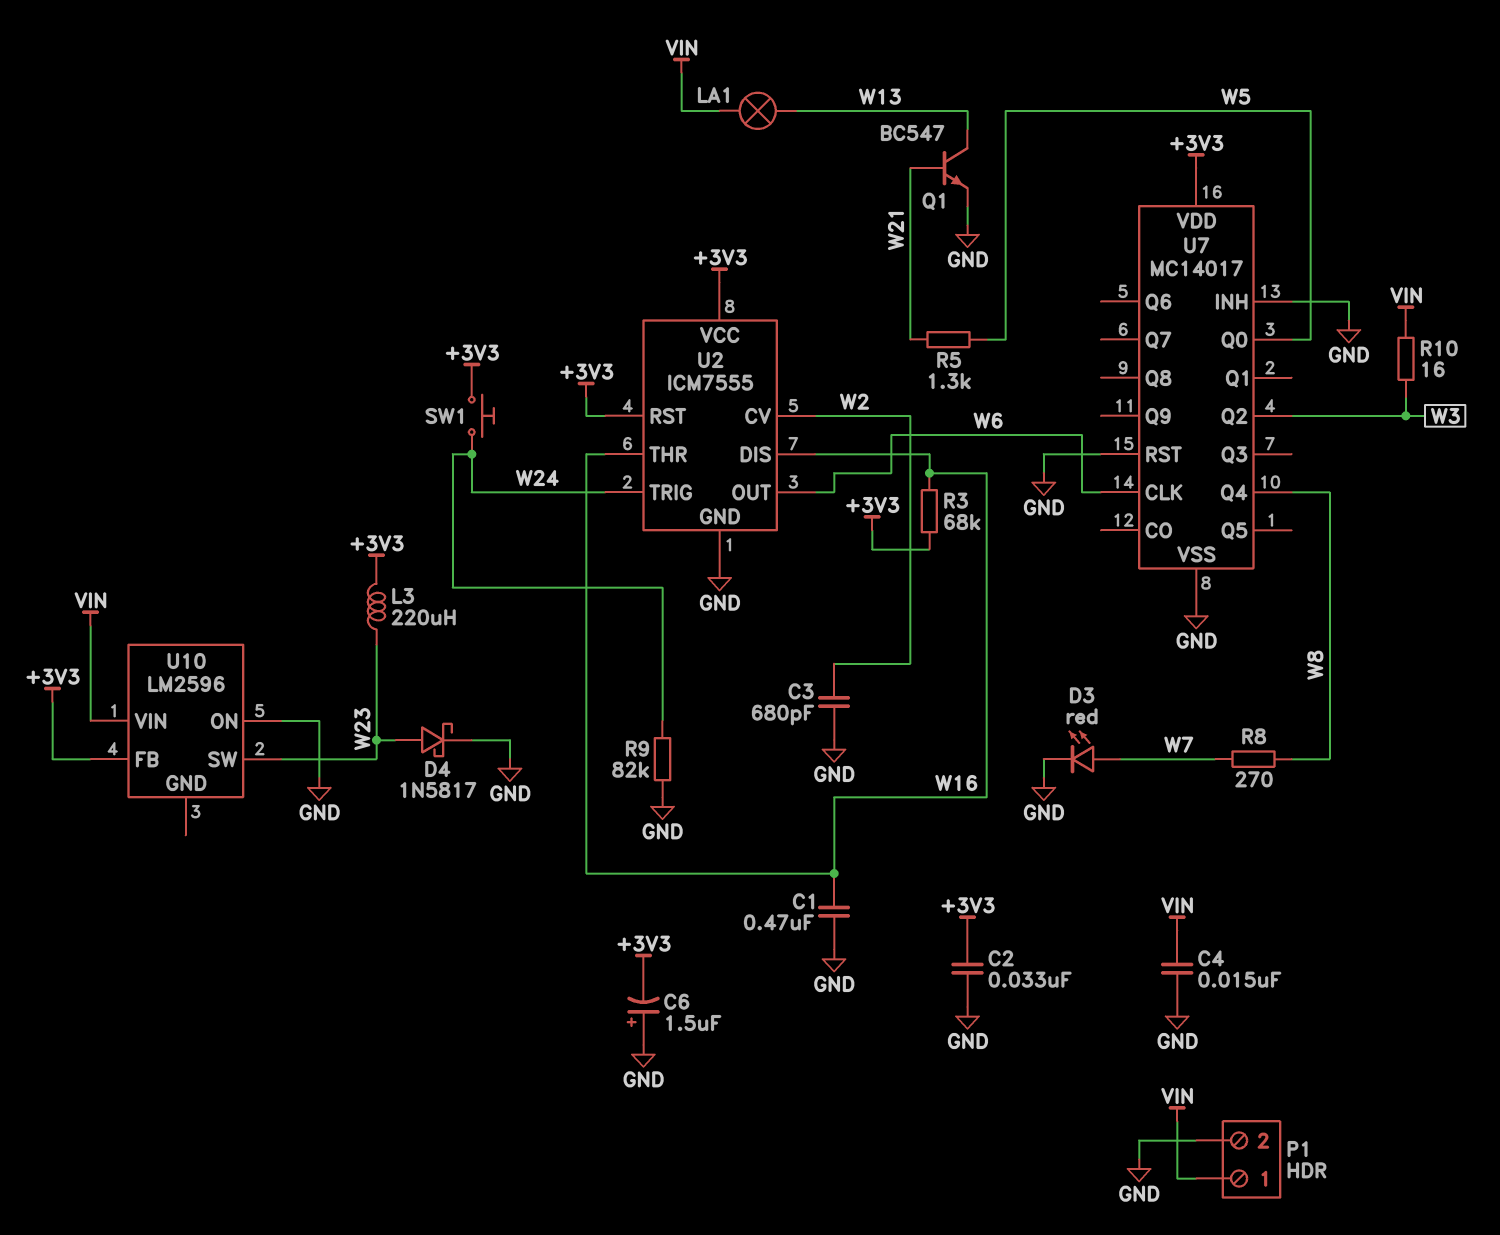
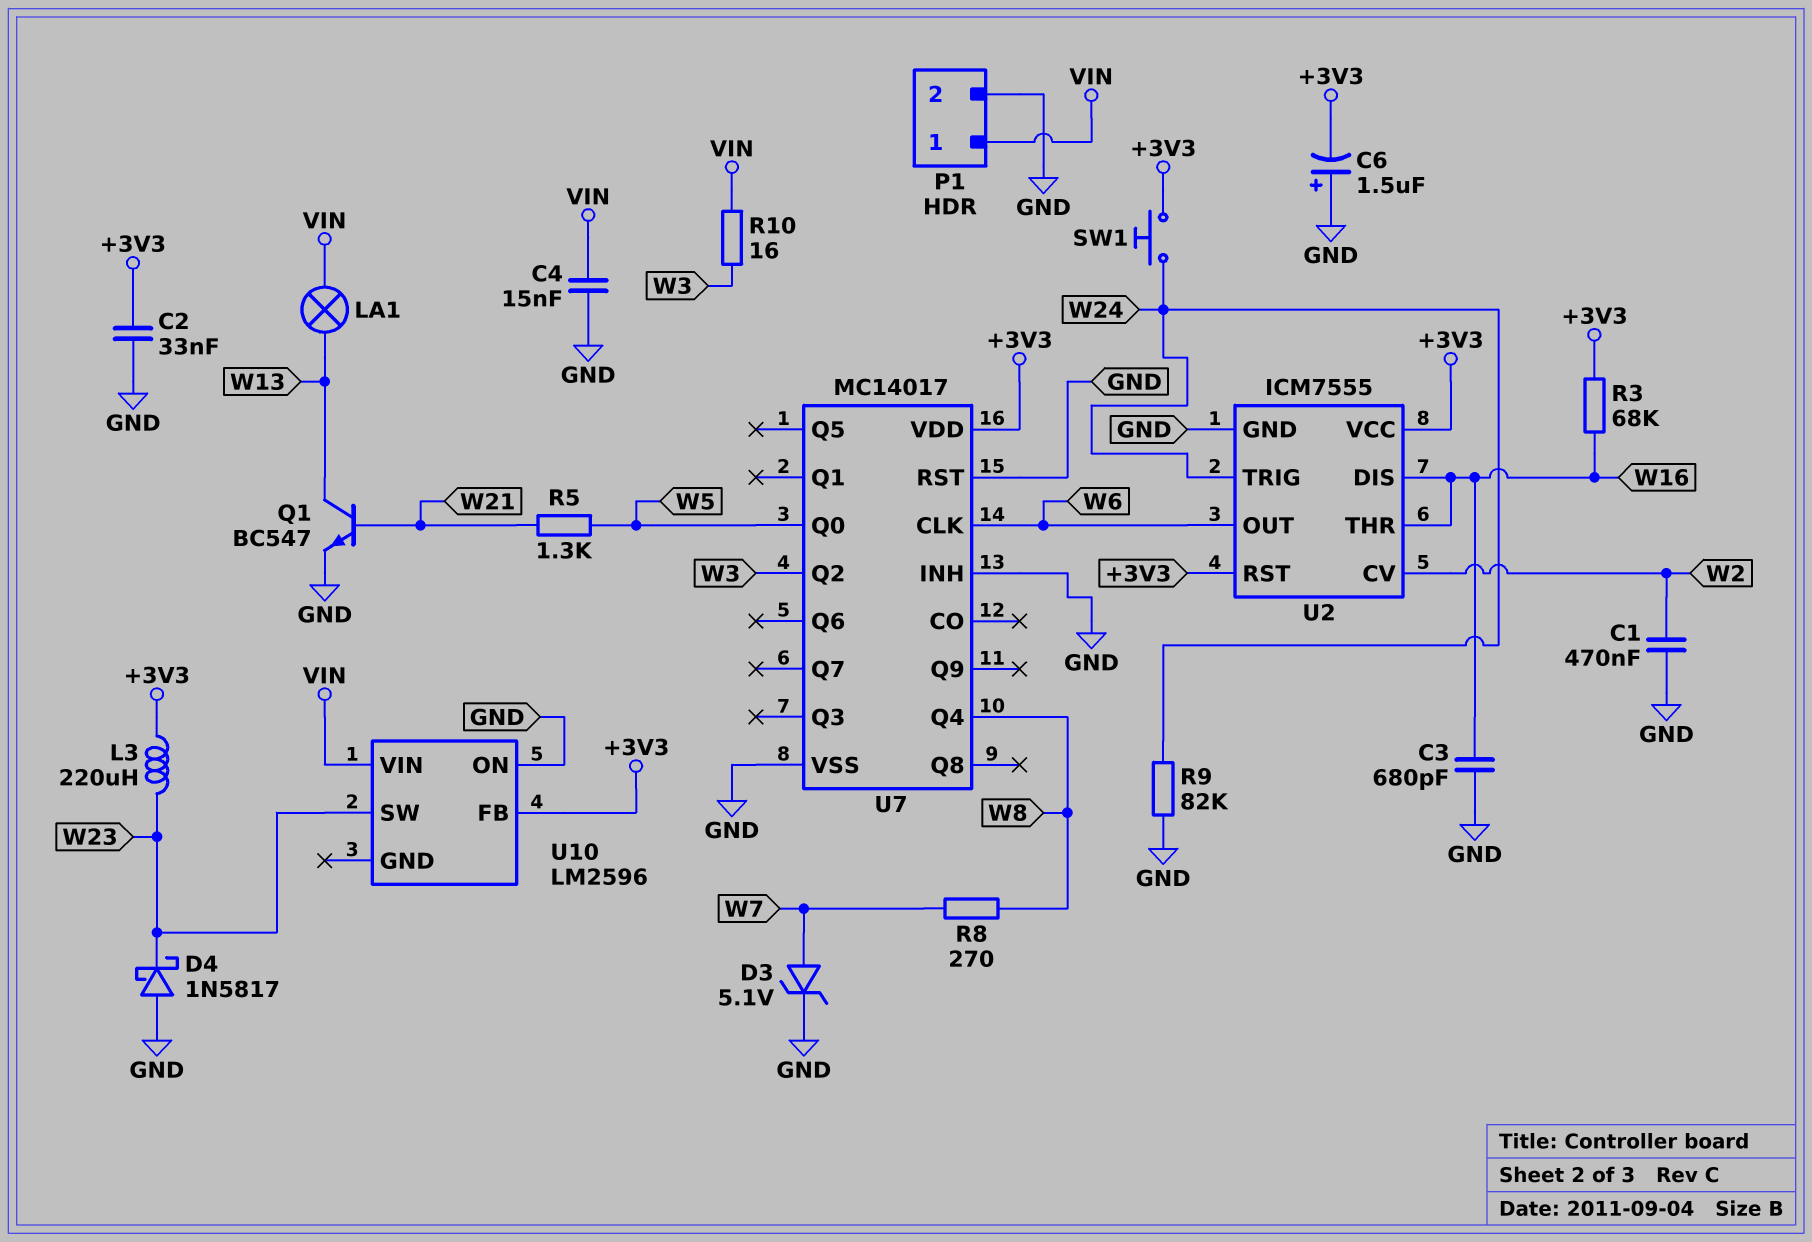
C1: 470nF (GND, W16) -> 470nF (GND, W2)
C3: 680pF (GND, W2) -> 680pF (GND, W16)
D3: LED red (A W7, K GND) -> zener 5.1V (A W7, K GND)
D4: schottky 1N5817 (A W23, K GND) -> schottky 1N5817 (A GND, K W23)

